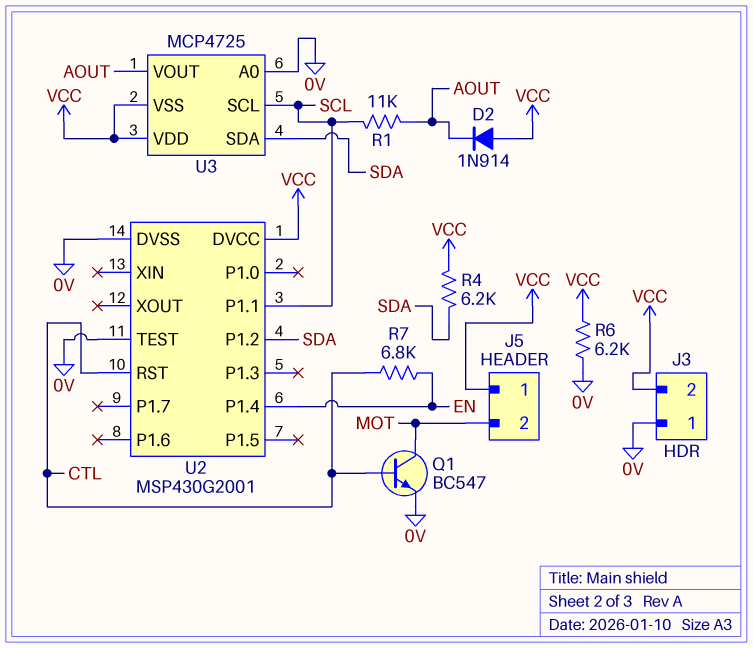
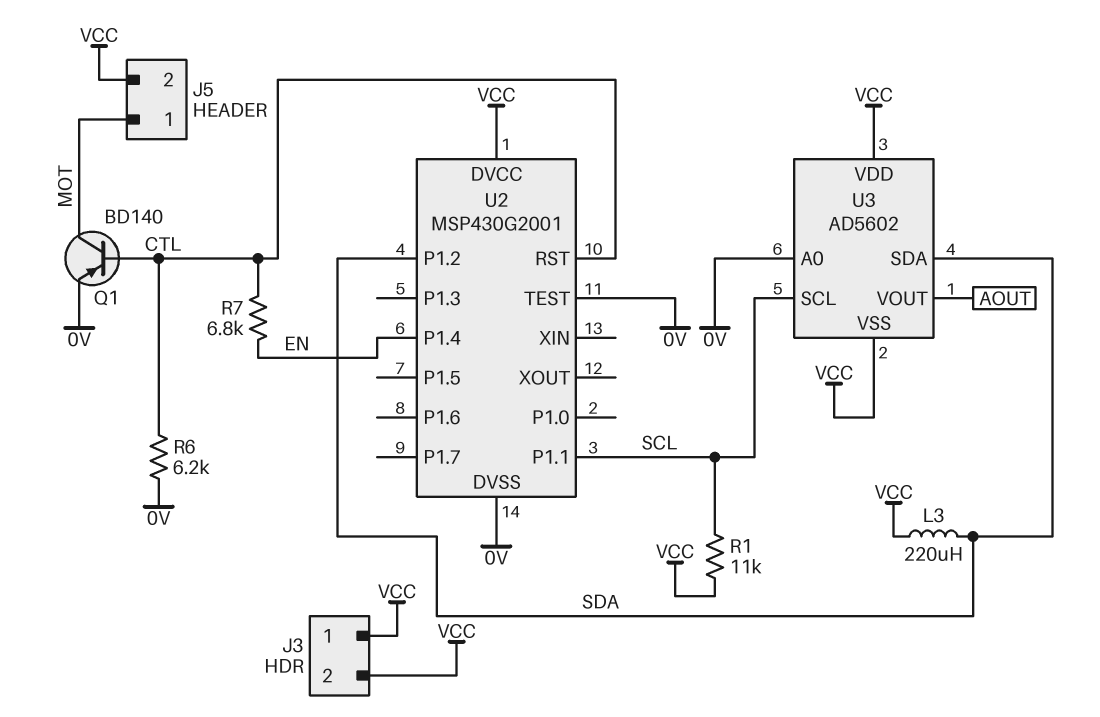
D2: diode 1N914 (A VCC, K AOUT) -> none
J3 pin 1: 0V -> VCC
J5 pin 1: VCC -> MOT
J5 pin 2: MOT -> VCC
L3: none -> 220uH (SDA, VCC)
Q1: NPN BC547 (B CTL, C MOT, E 0V) -> PNP BD140 (B CTL, C MOT, E 0V)
R1: 11k (AOUT, SCL) -> 11k (SCL, VCC)
R4: 6.2k (SDA, VCC) -> none
R6: 6.2k (0V, VCC) -> 6.2k (0V, CTL)
U3: MCP4725 -> AD5602

